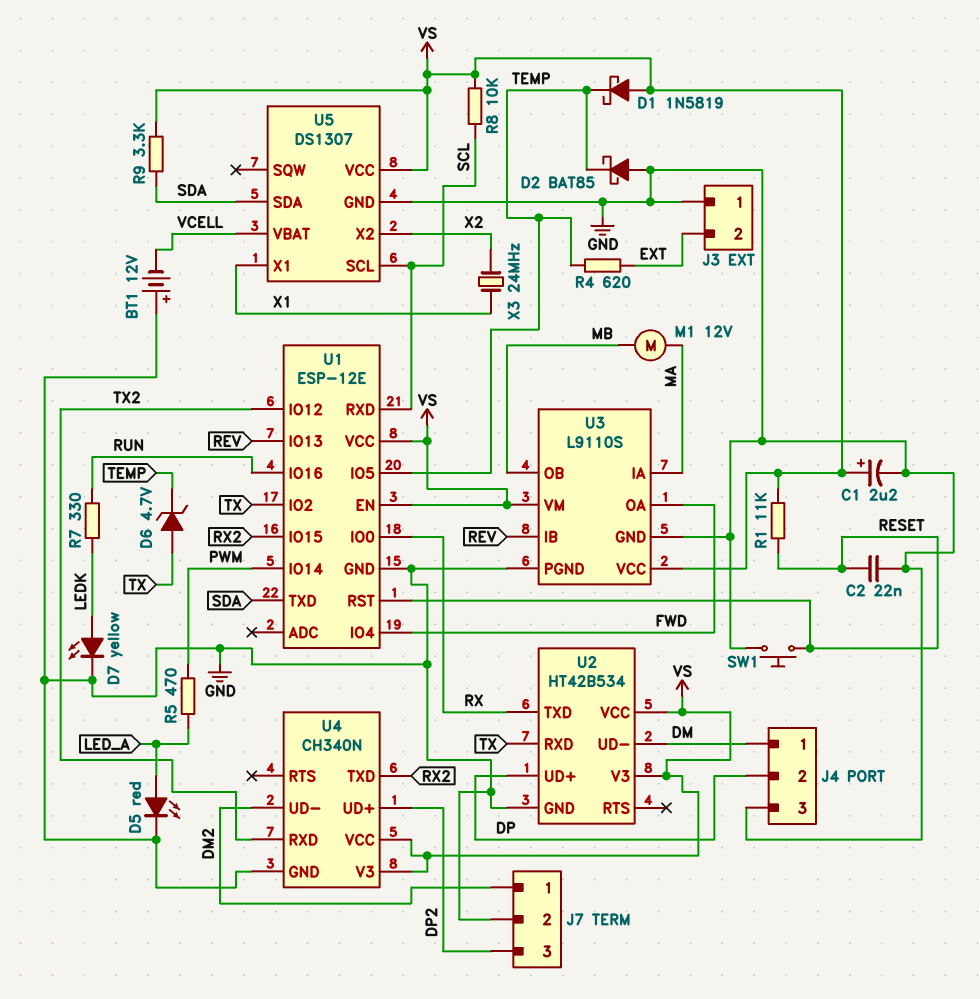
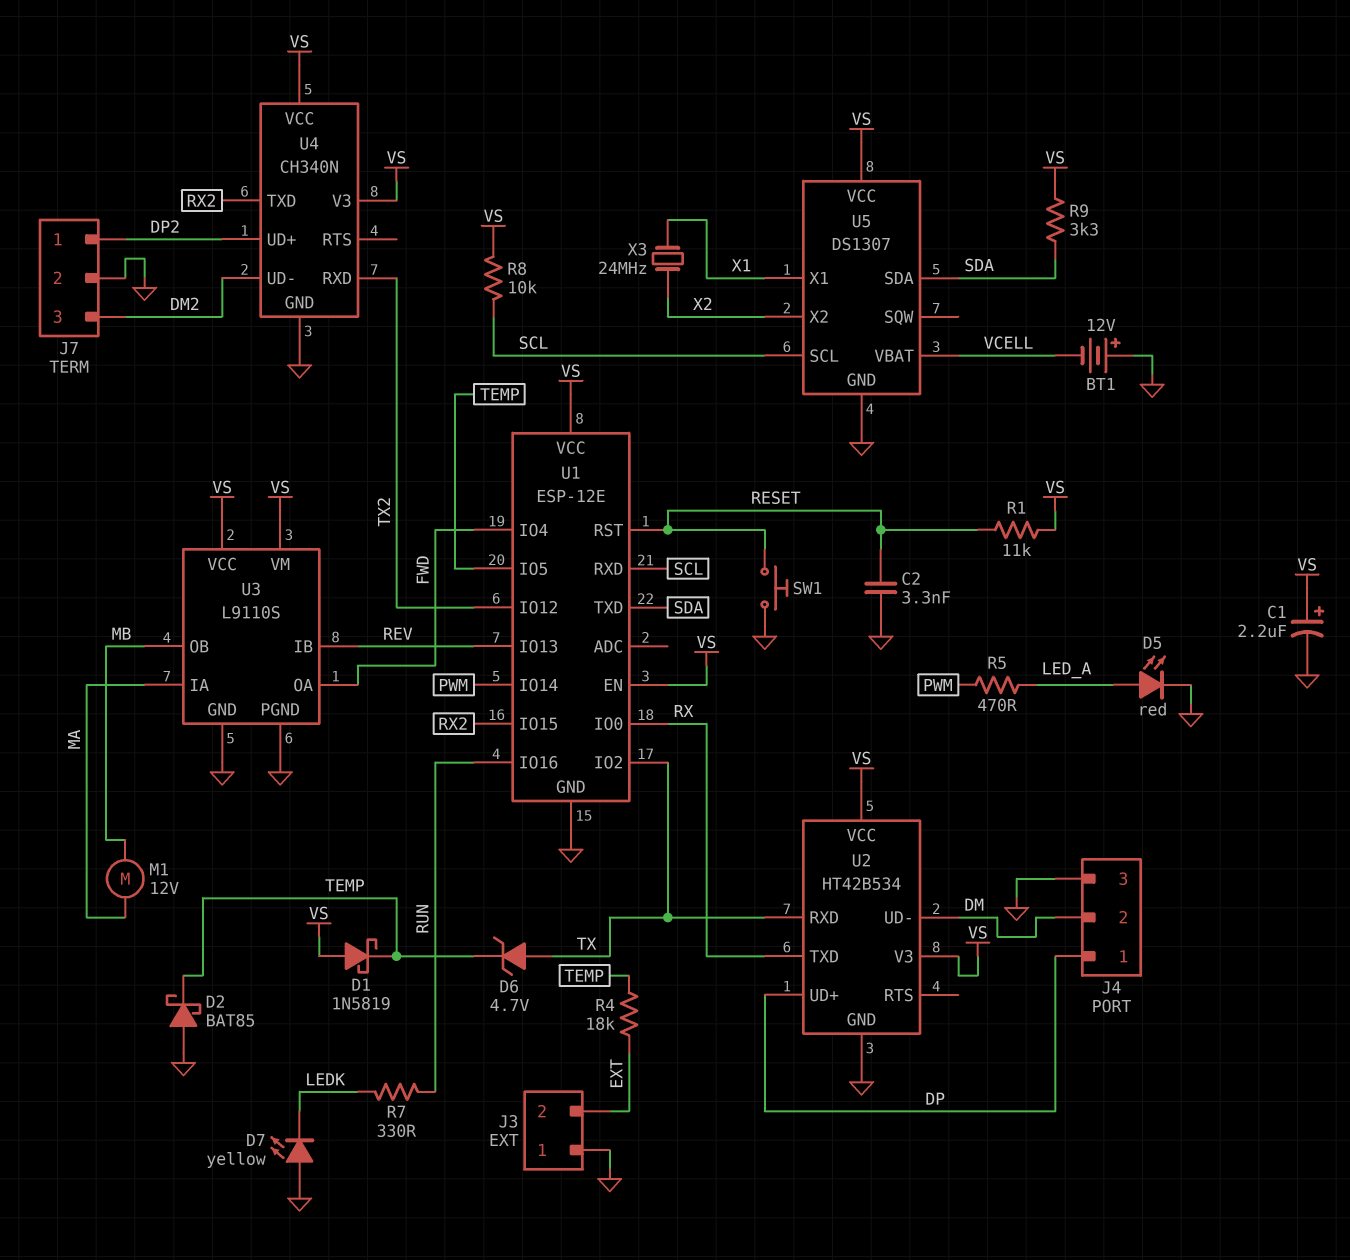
C2: 22nF (GND, RESET) -> 3.3nF (GND, RESET)
D7: LED yellow (A LEDK, K GND) -> LED yellow (A GND, K LEDK)
J4 pin 1: DM -> DP
J4 pin 2: DP -> DM
J7 pin 1: DM2 -> DP2
J7 pin 3: DP2 -> DM2
R4: 620 (EXT, TEMP) -> 18k (EXT, TEMP)

